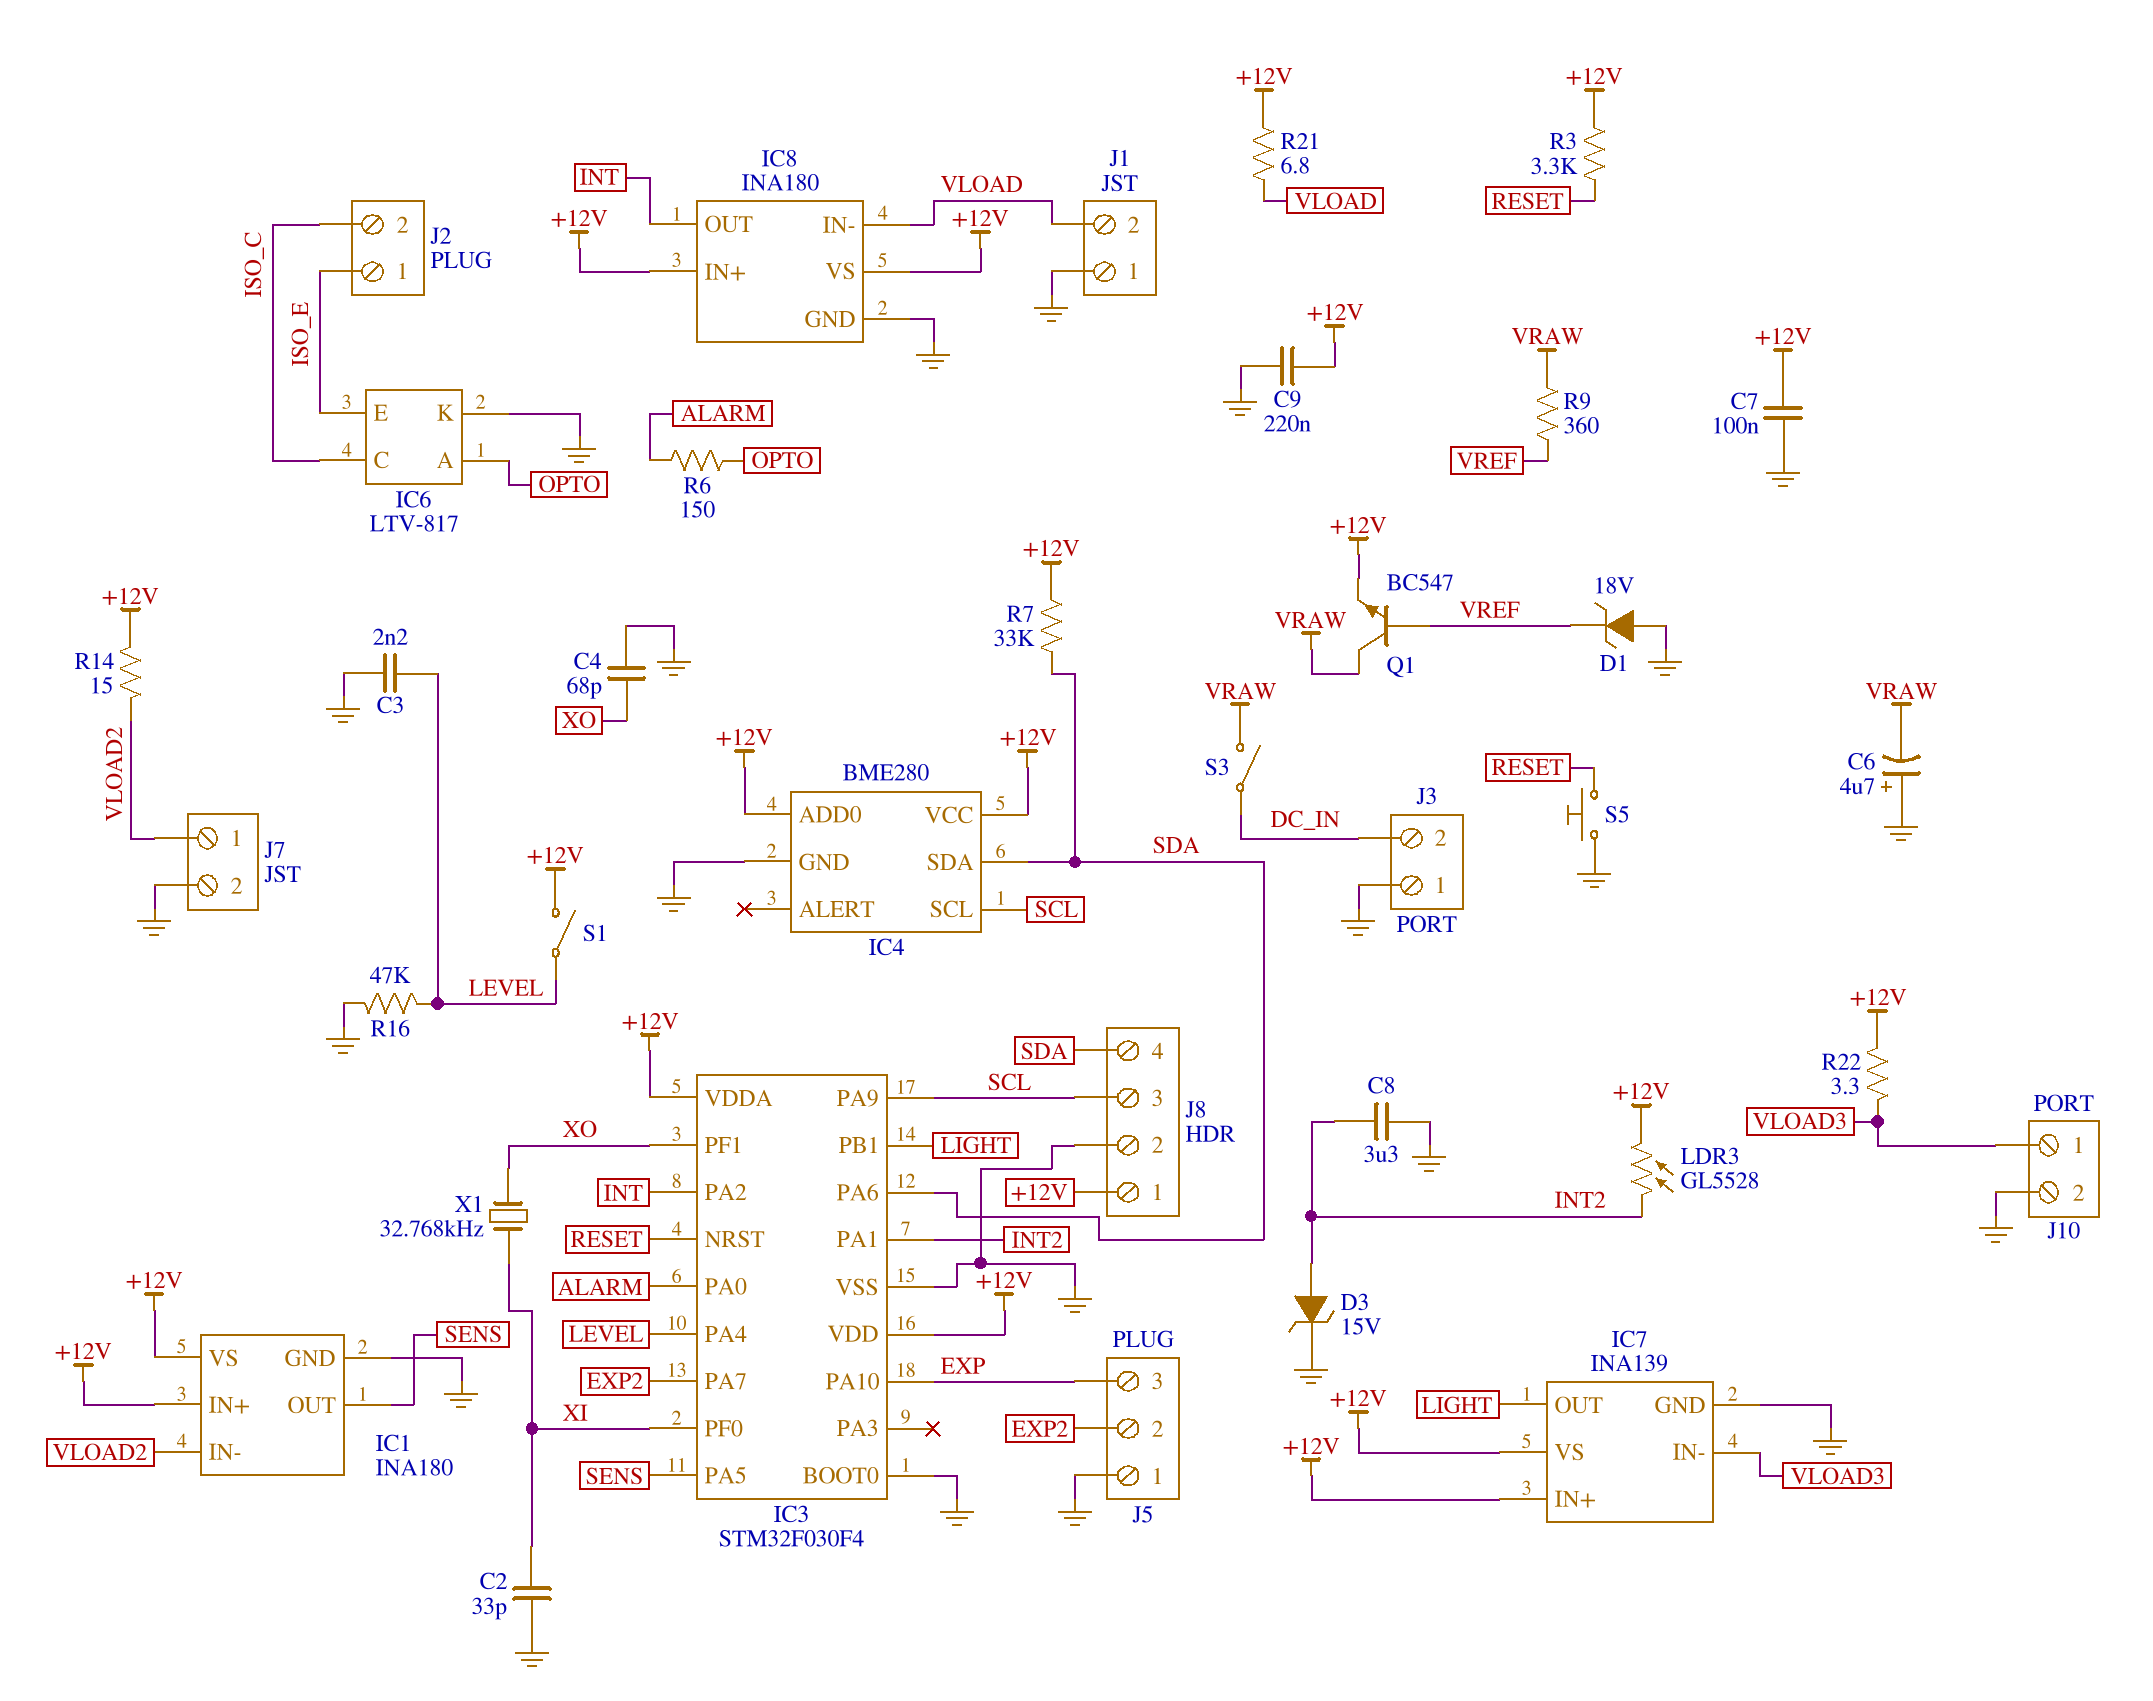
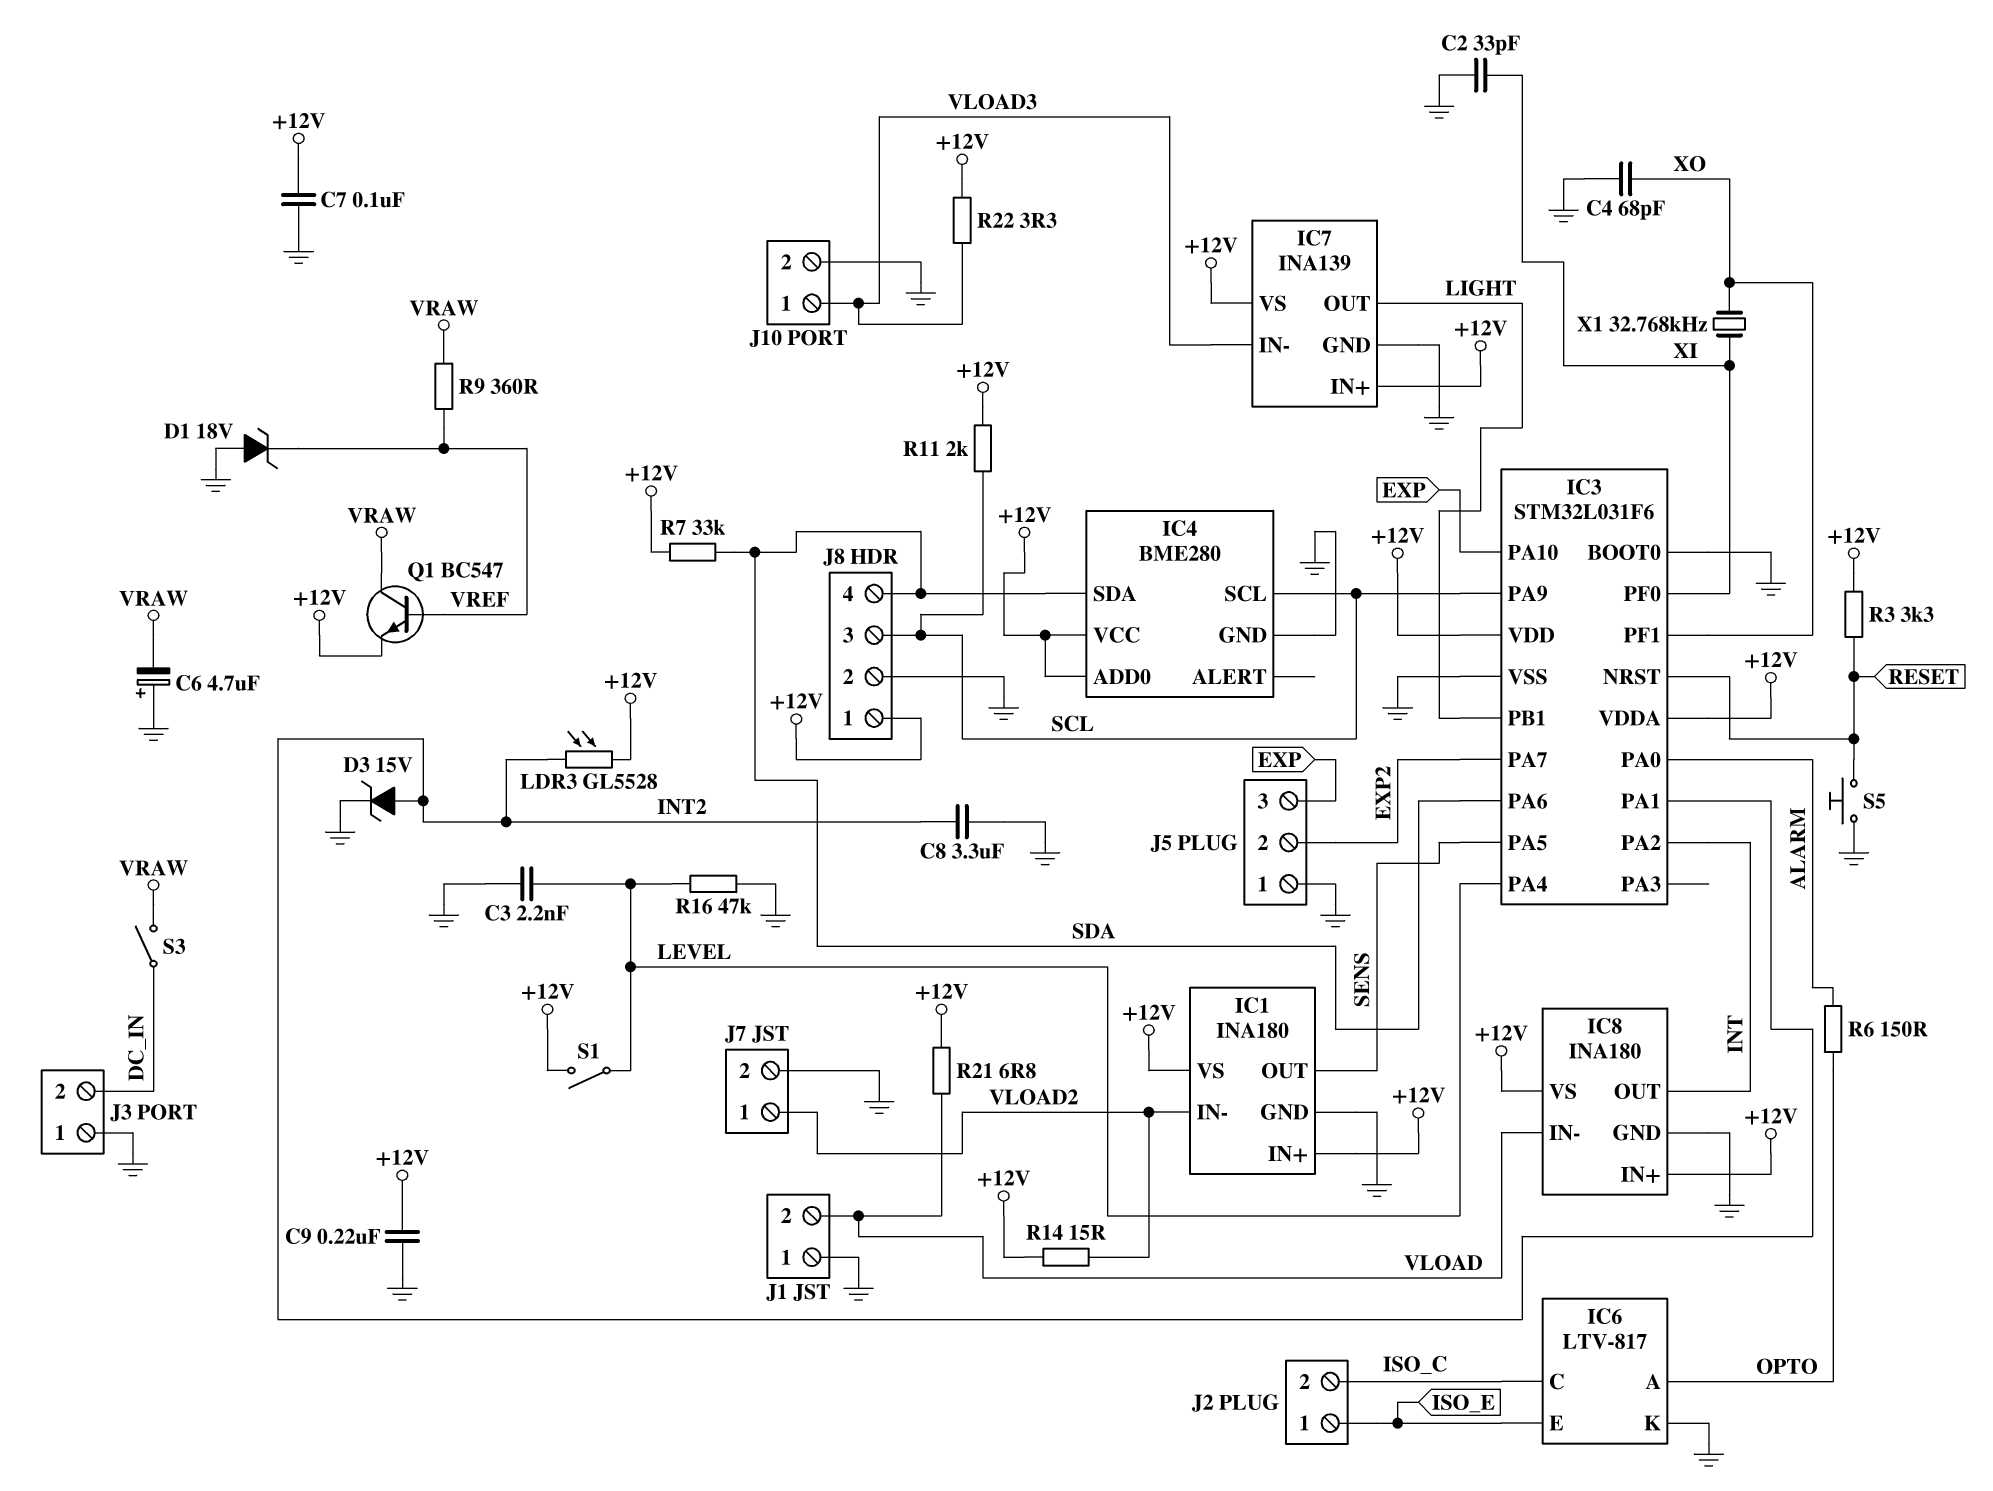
IC3: STM32F030F4 -> STM32L031F6
R11: none -> 2k (+12V, SCL)

